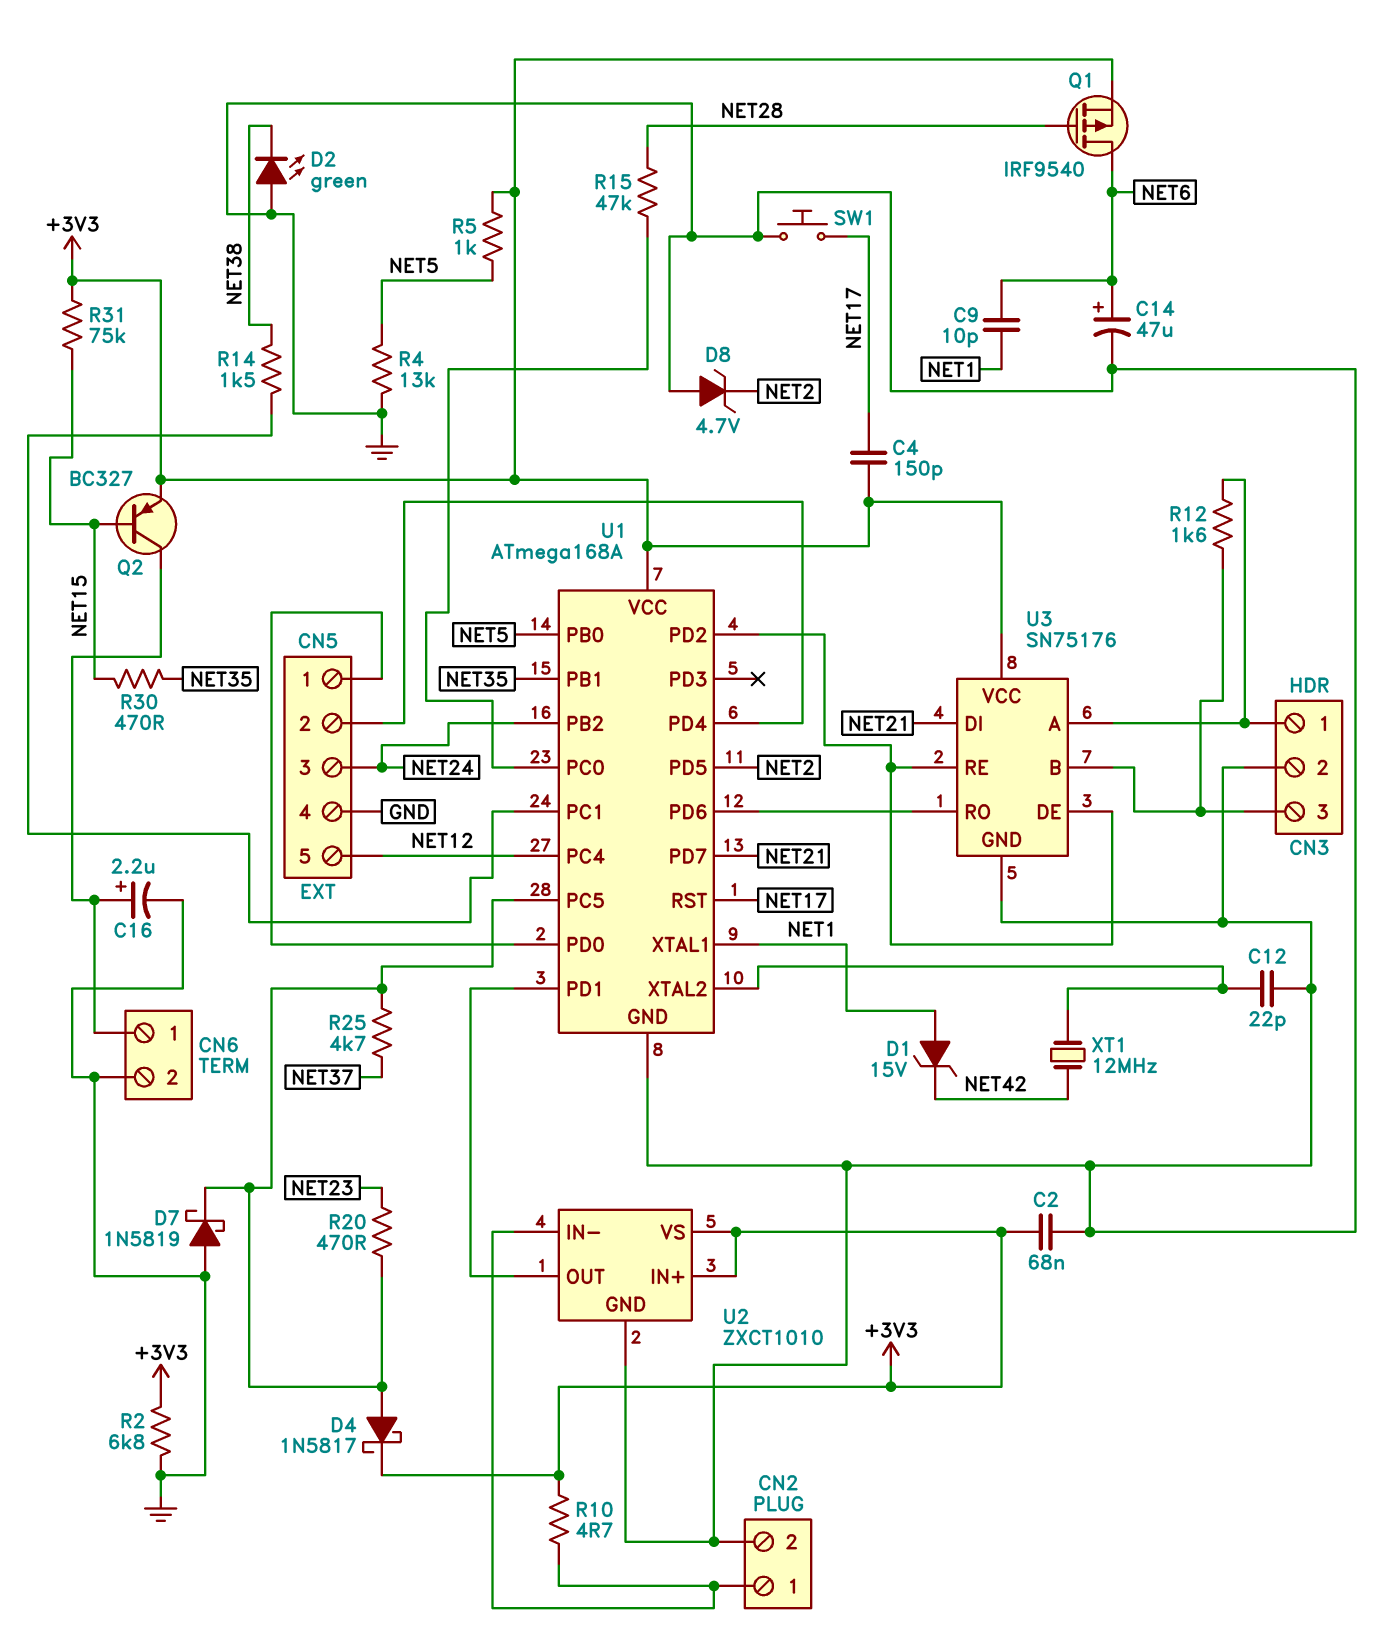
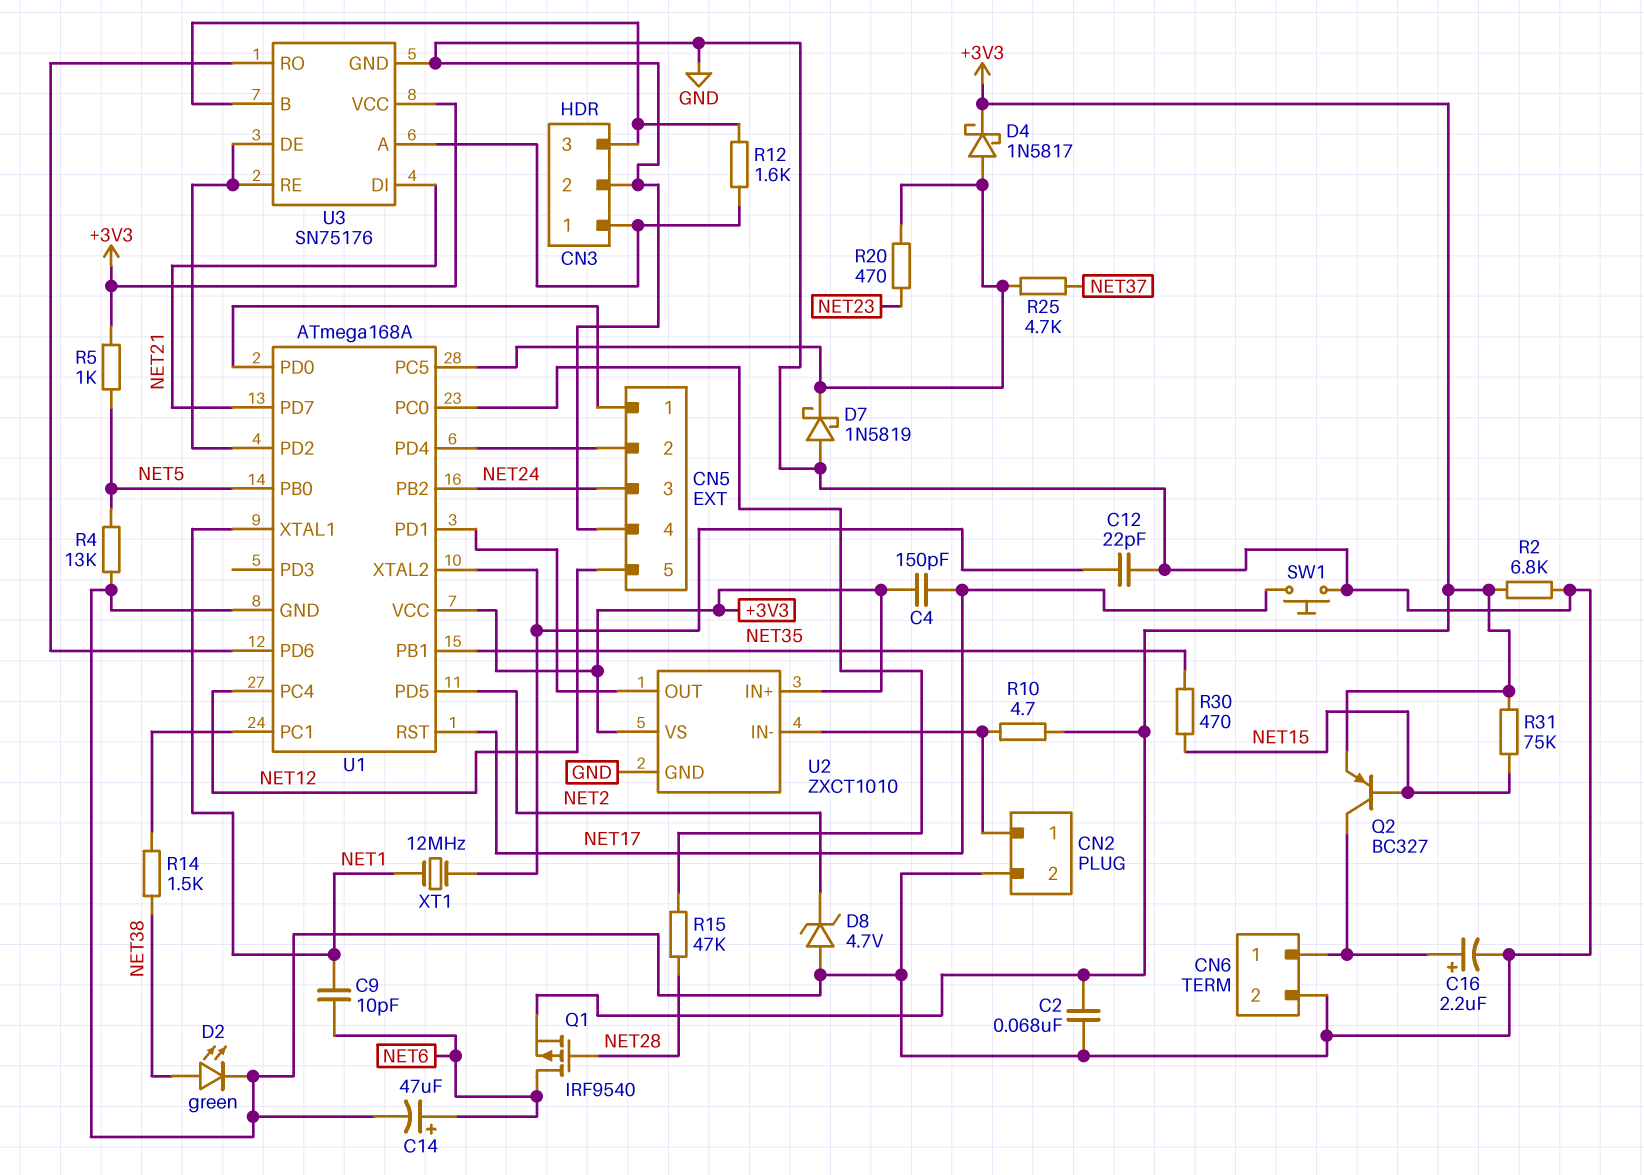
D1: zener 15V (A NET1, K NET42) -> none
D2: LED green (A GND, K NET38) -> LED green (A NET38, K GND)
XT1: 12MHz (NET42, U1/XTAL2) -> 12MHz (NET1, U1/XTAL2)

